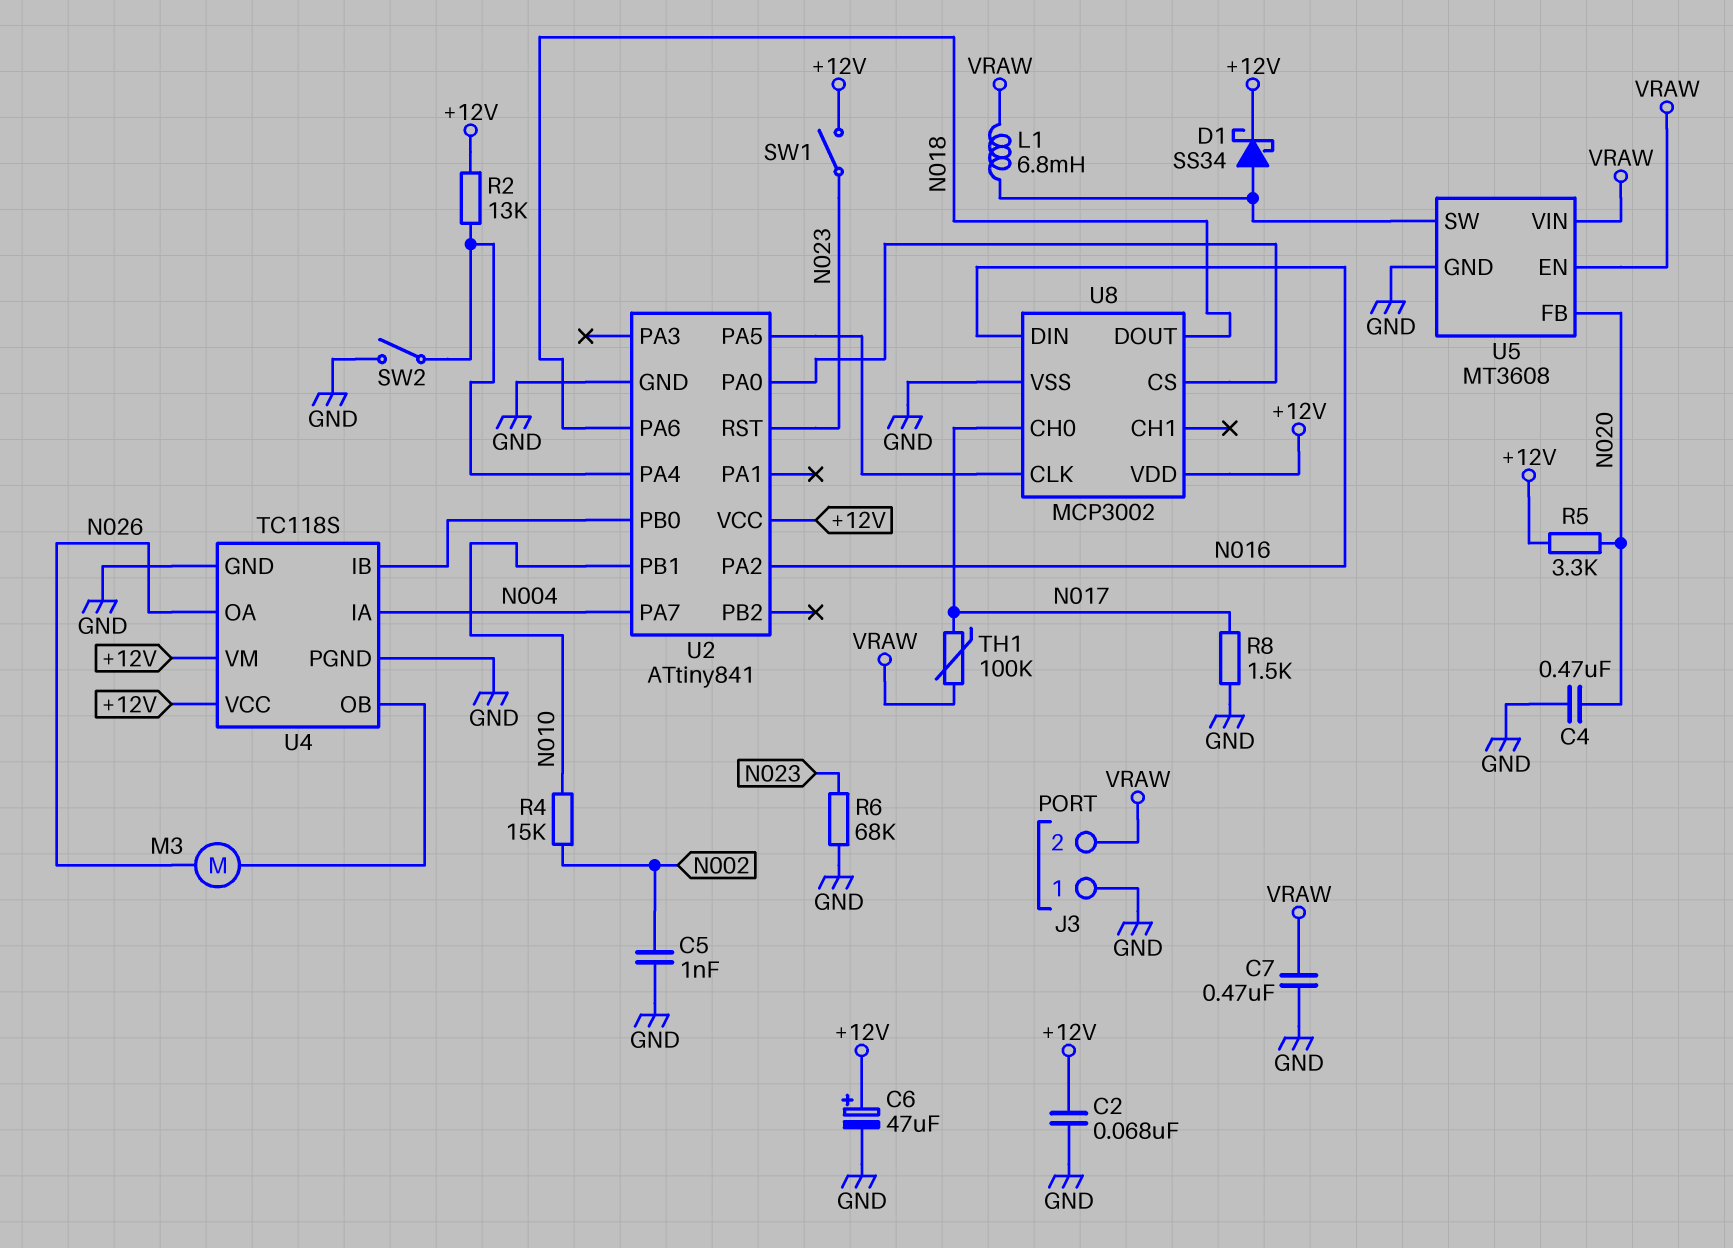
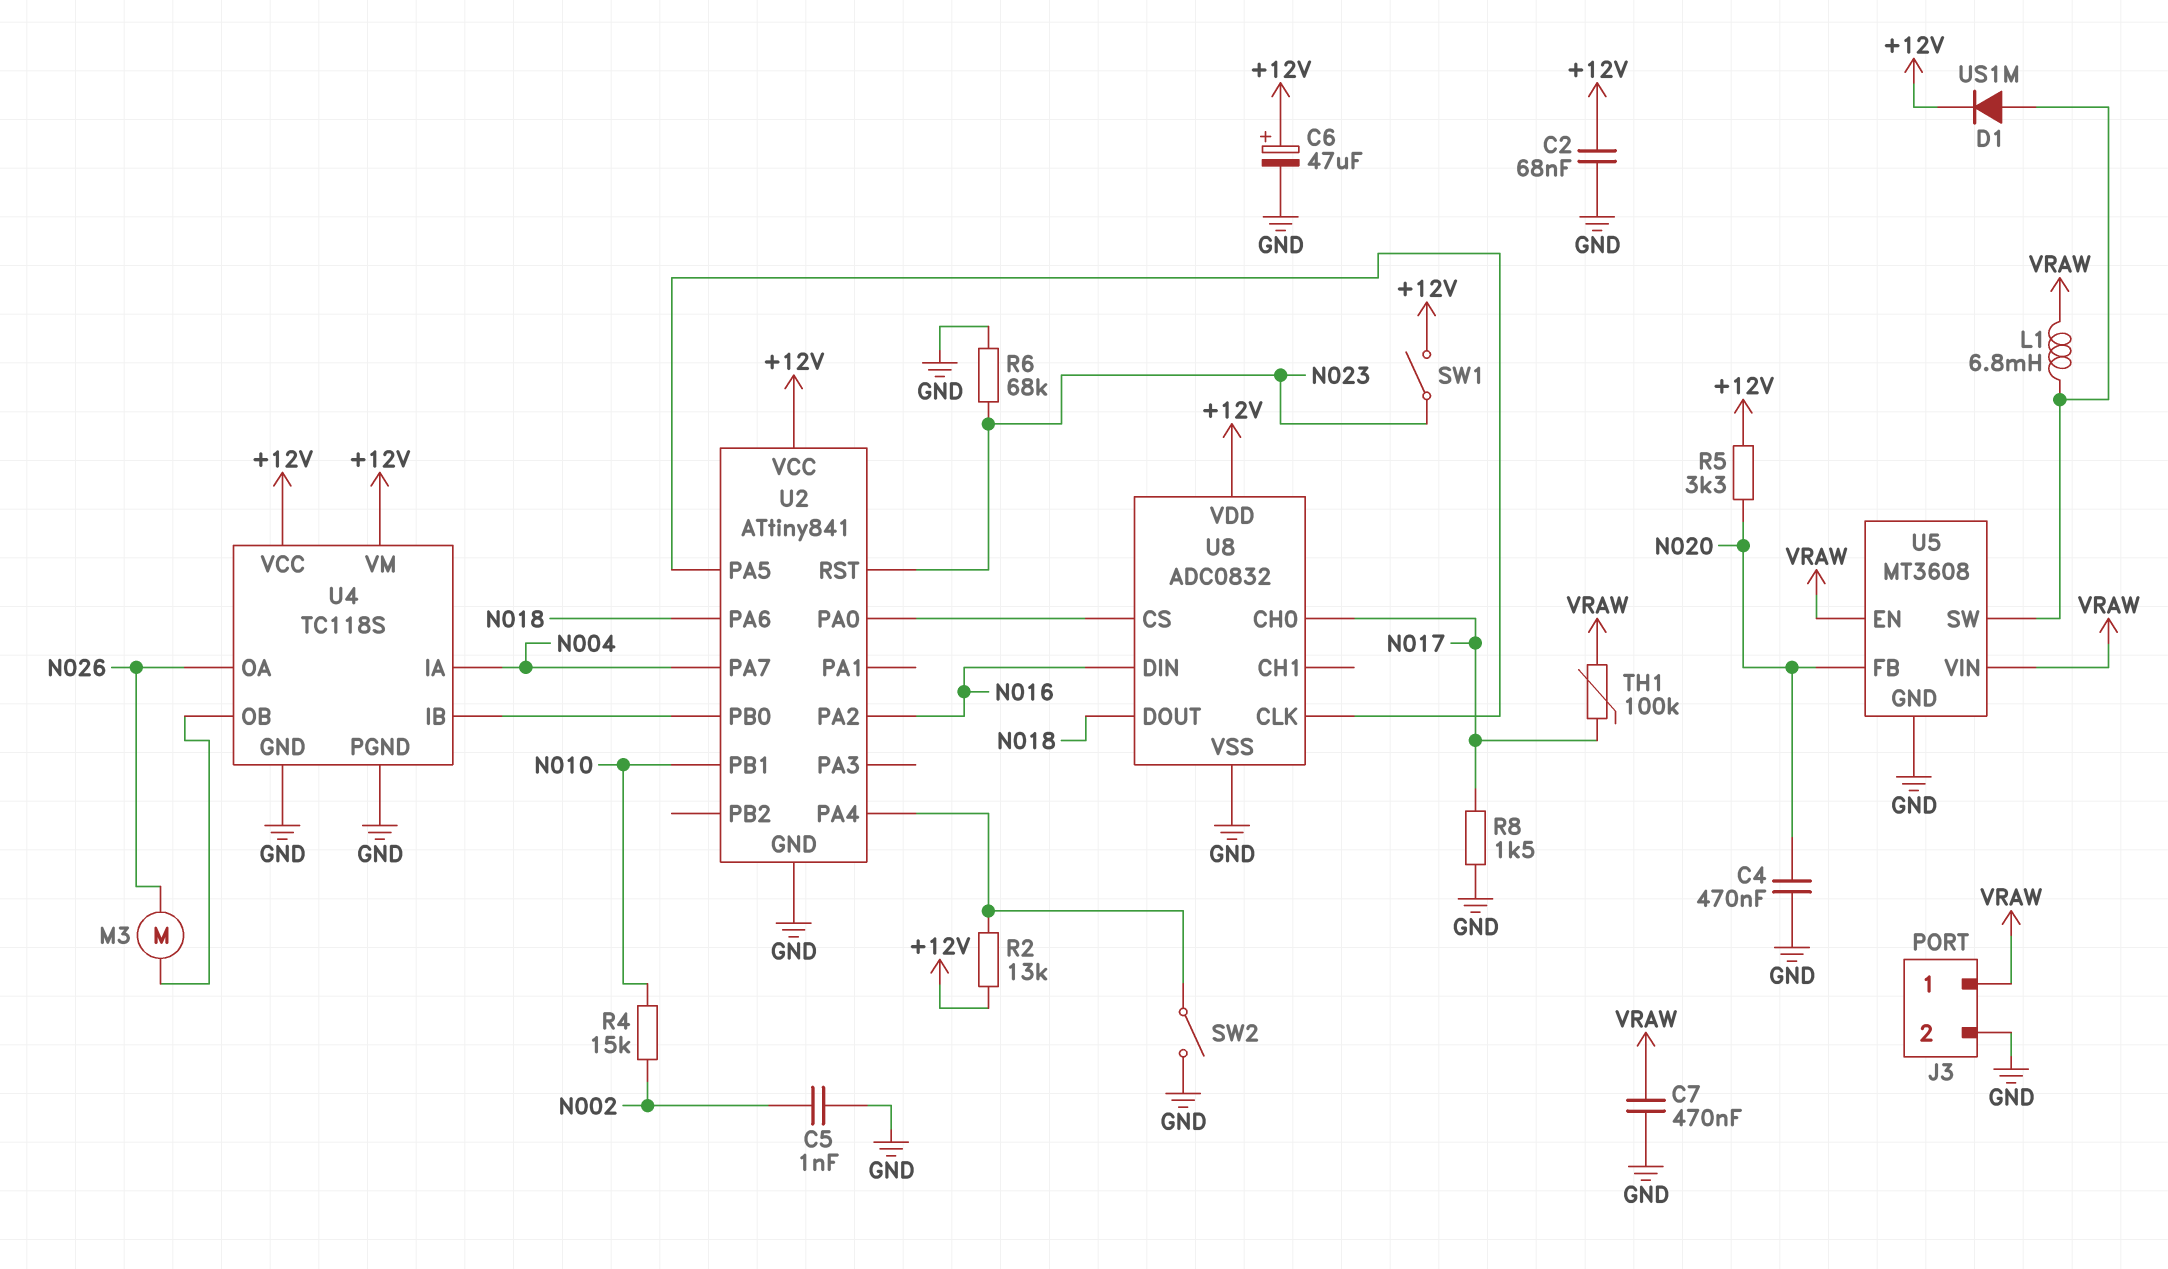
D1: schottky SS34 (A U5/SW, K +12V) -> diode US1M (A U5/SW, K +12V)
J3 pin 1: GND -> VRAW
J3 pin 2: VRAW -> GND
U8: MCP3002 -> ADC0832

